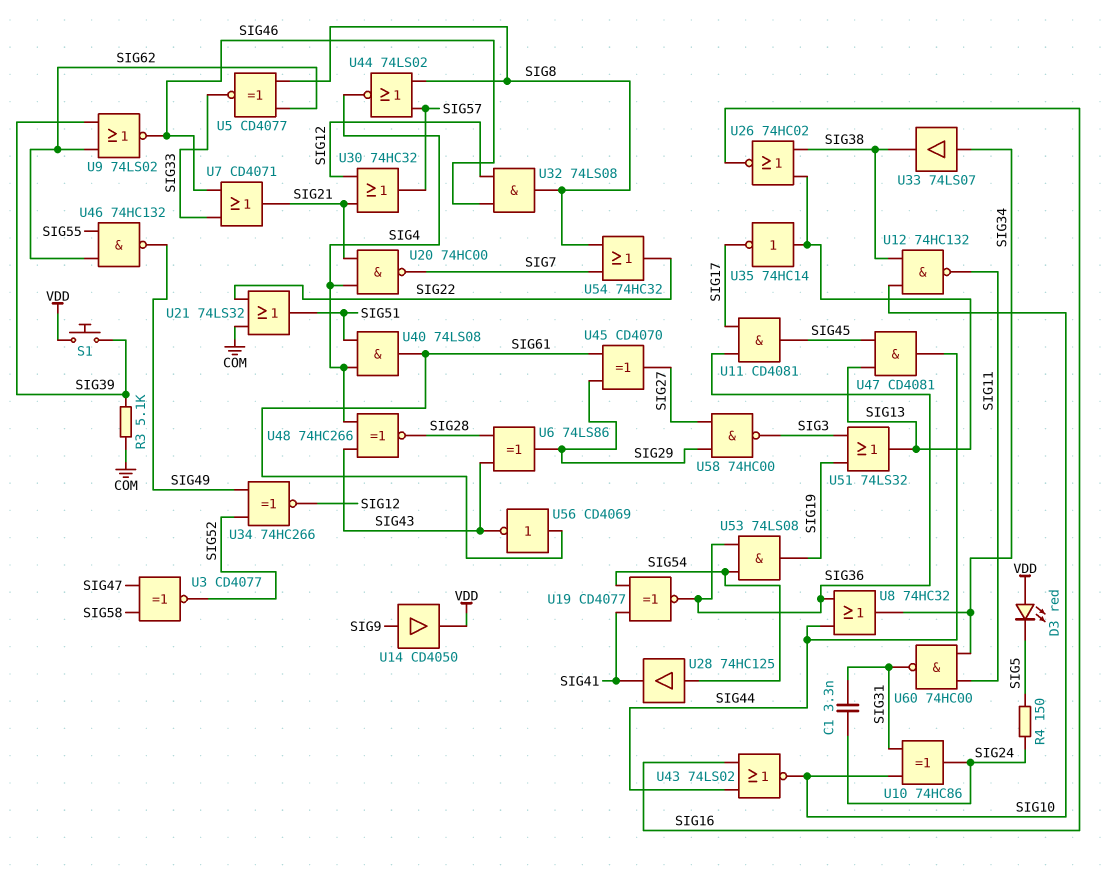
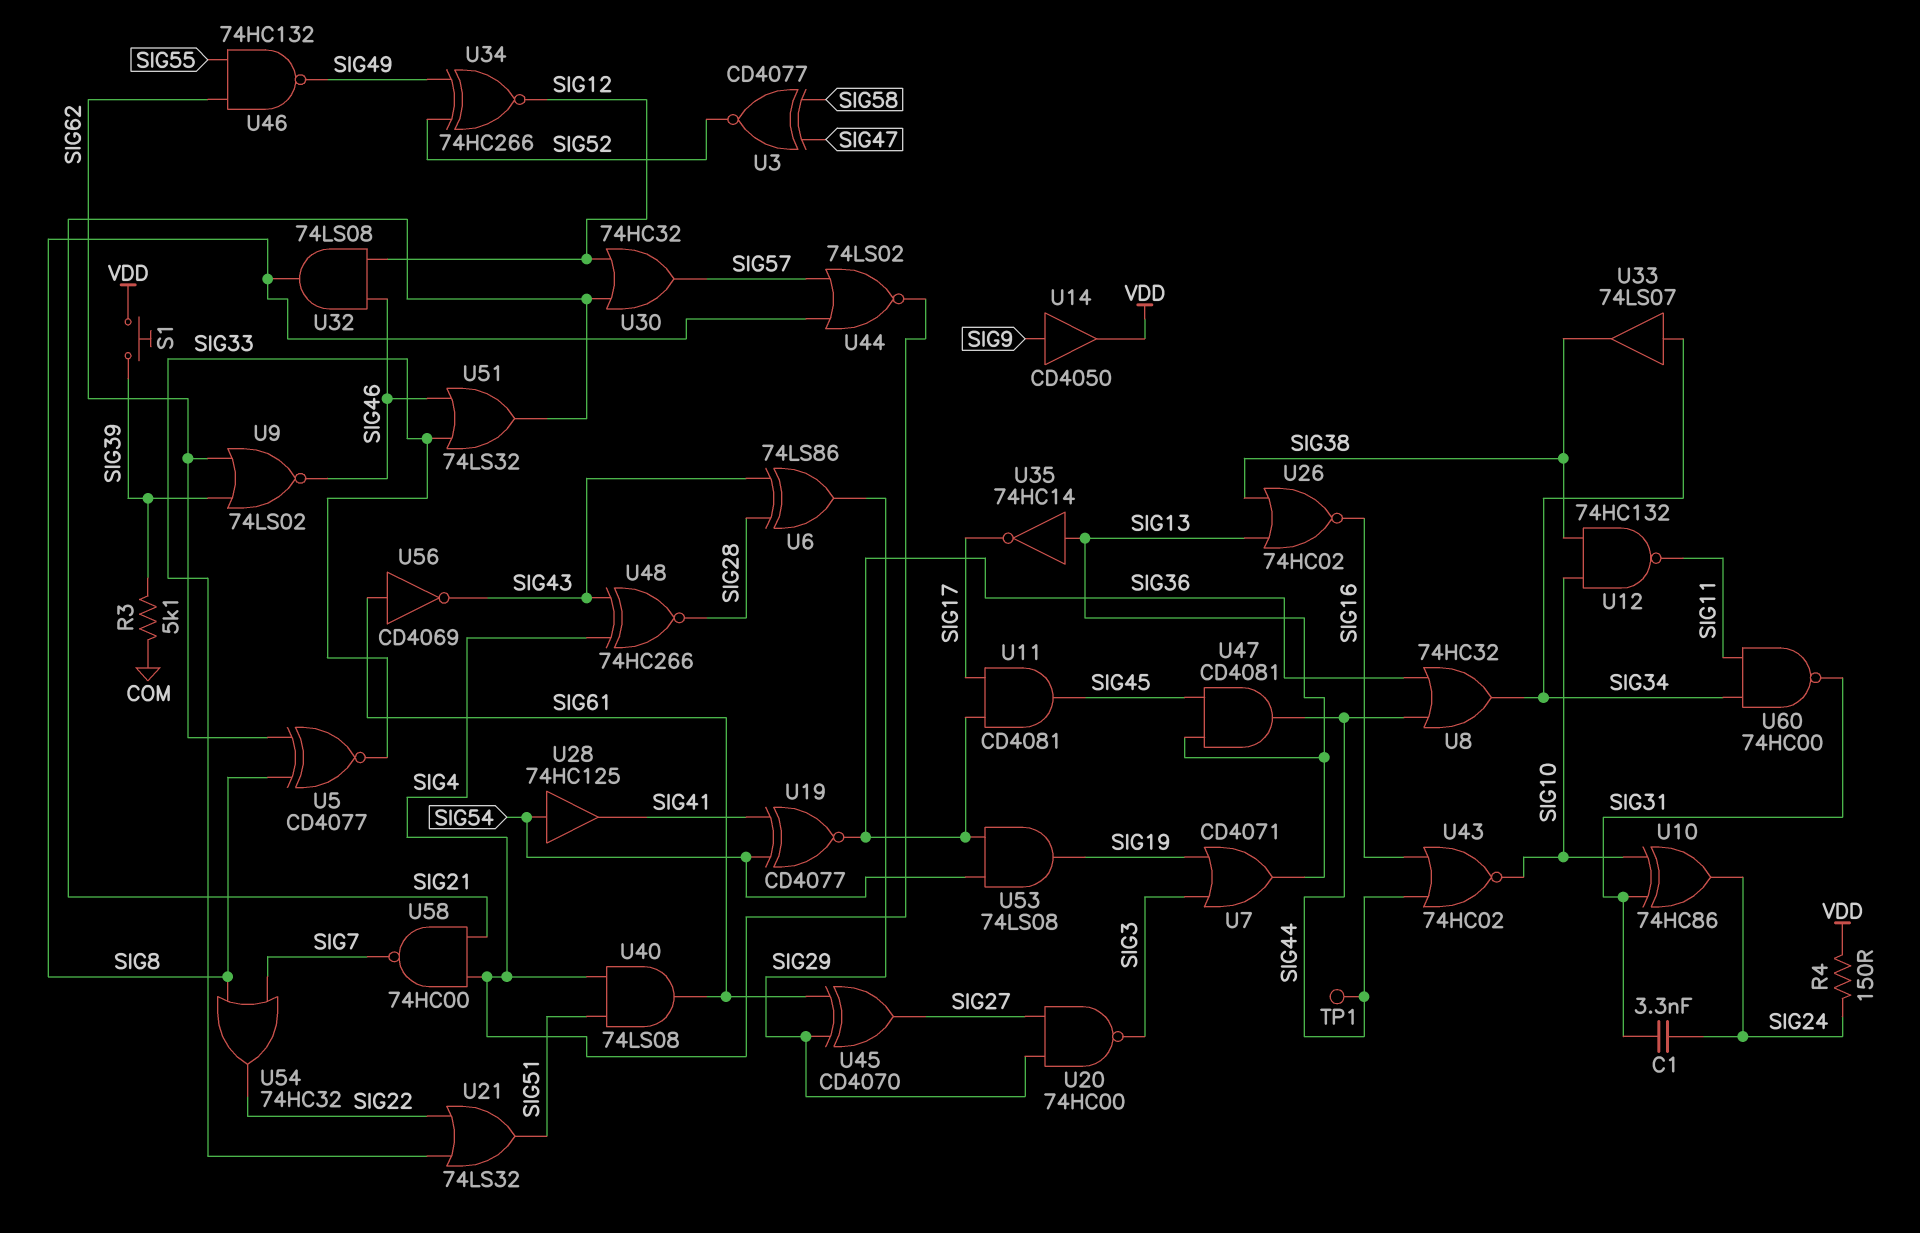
D3: LED red (A VDD, K SIG5) -> none
R4: 150 (SIG5, SIG24) -> 150 (SIG24, VDD)
TP1: none -> test point (SIG44)
U7: OR CD4071 (in SIG33, in SIG46, out SIG21) -> OR CD4071 (in SIG3, in SIG19, out SIG13)
U20: NAND 74HC00 (in SIG4, in SIG21, out SIG7) -> NAND 74HC00 (in SIG27, in SIG29, out SIG3)
U21: OR 74LS32 (in COM, in SIG22, out SIG51) -> OR 74LS32 (in SIG22, in SIG33, out SIG51)
U43: NOR 74LS02 (in SIG16, in SIG44, out SIG10) -> NOR 74HC02 (in SIG16, in SIG44, out SIG10)
U51: OR 74LS32 (in SIG3, in SIG19, out SIG13) -> OR 74LS32 (in SIG33, in SIG46, out SIG21)
U58: NAND 74HC00 (in SIG27, in SIG29, out SIG3) -> NAND 74HC00 (in SIG4, in SIG21, out SIG7)

